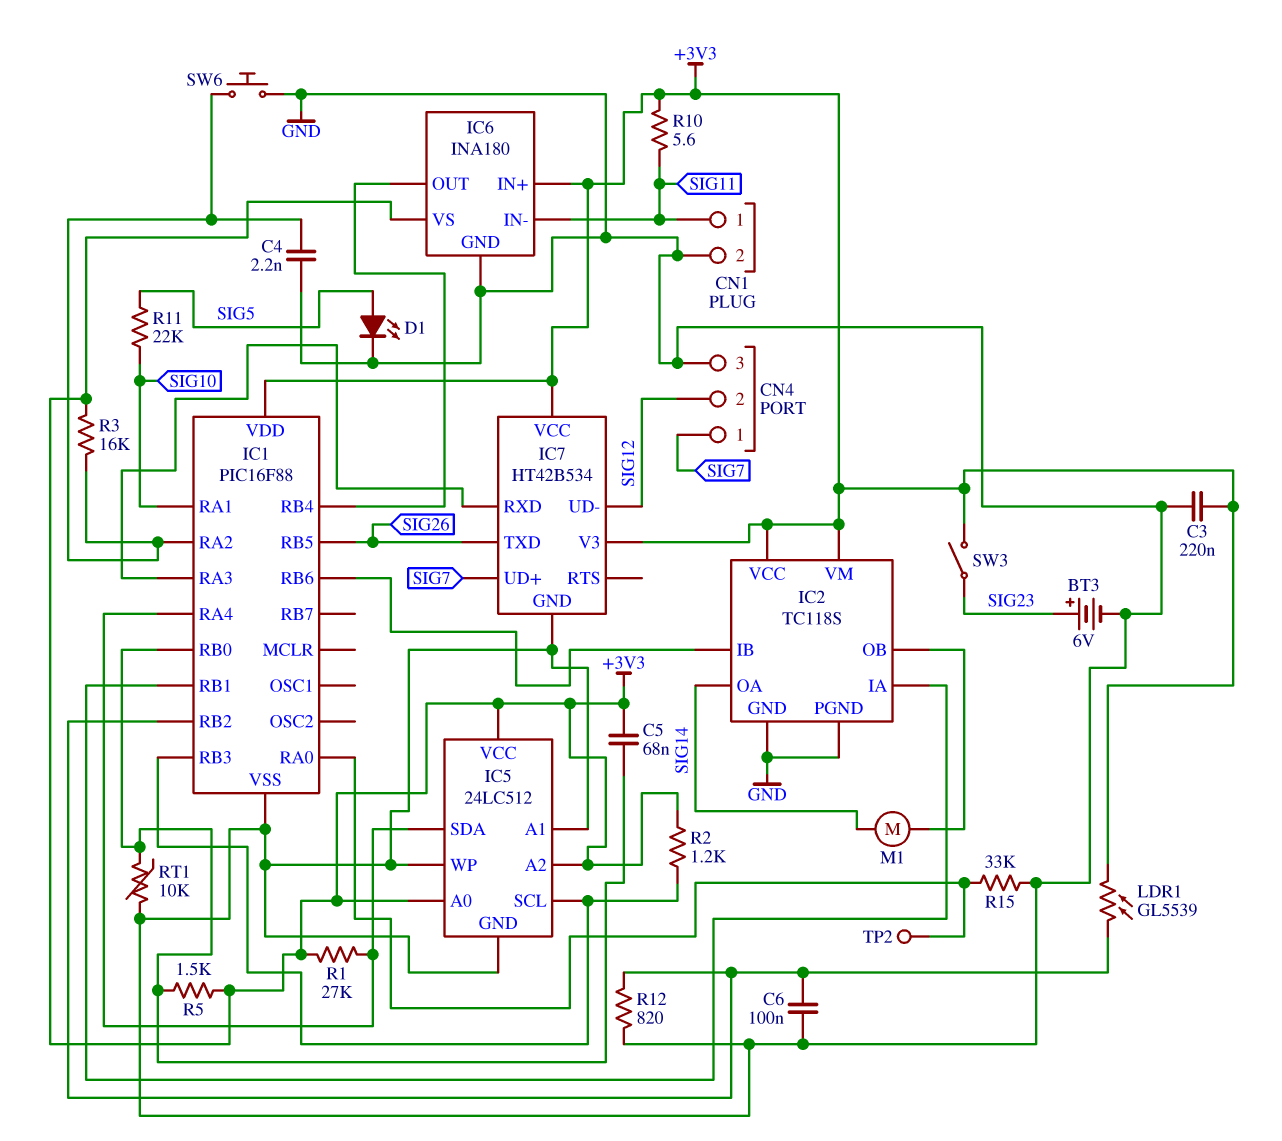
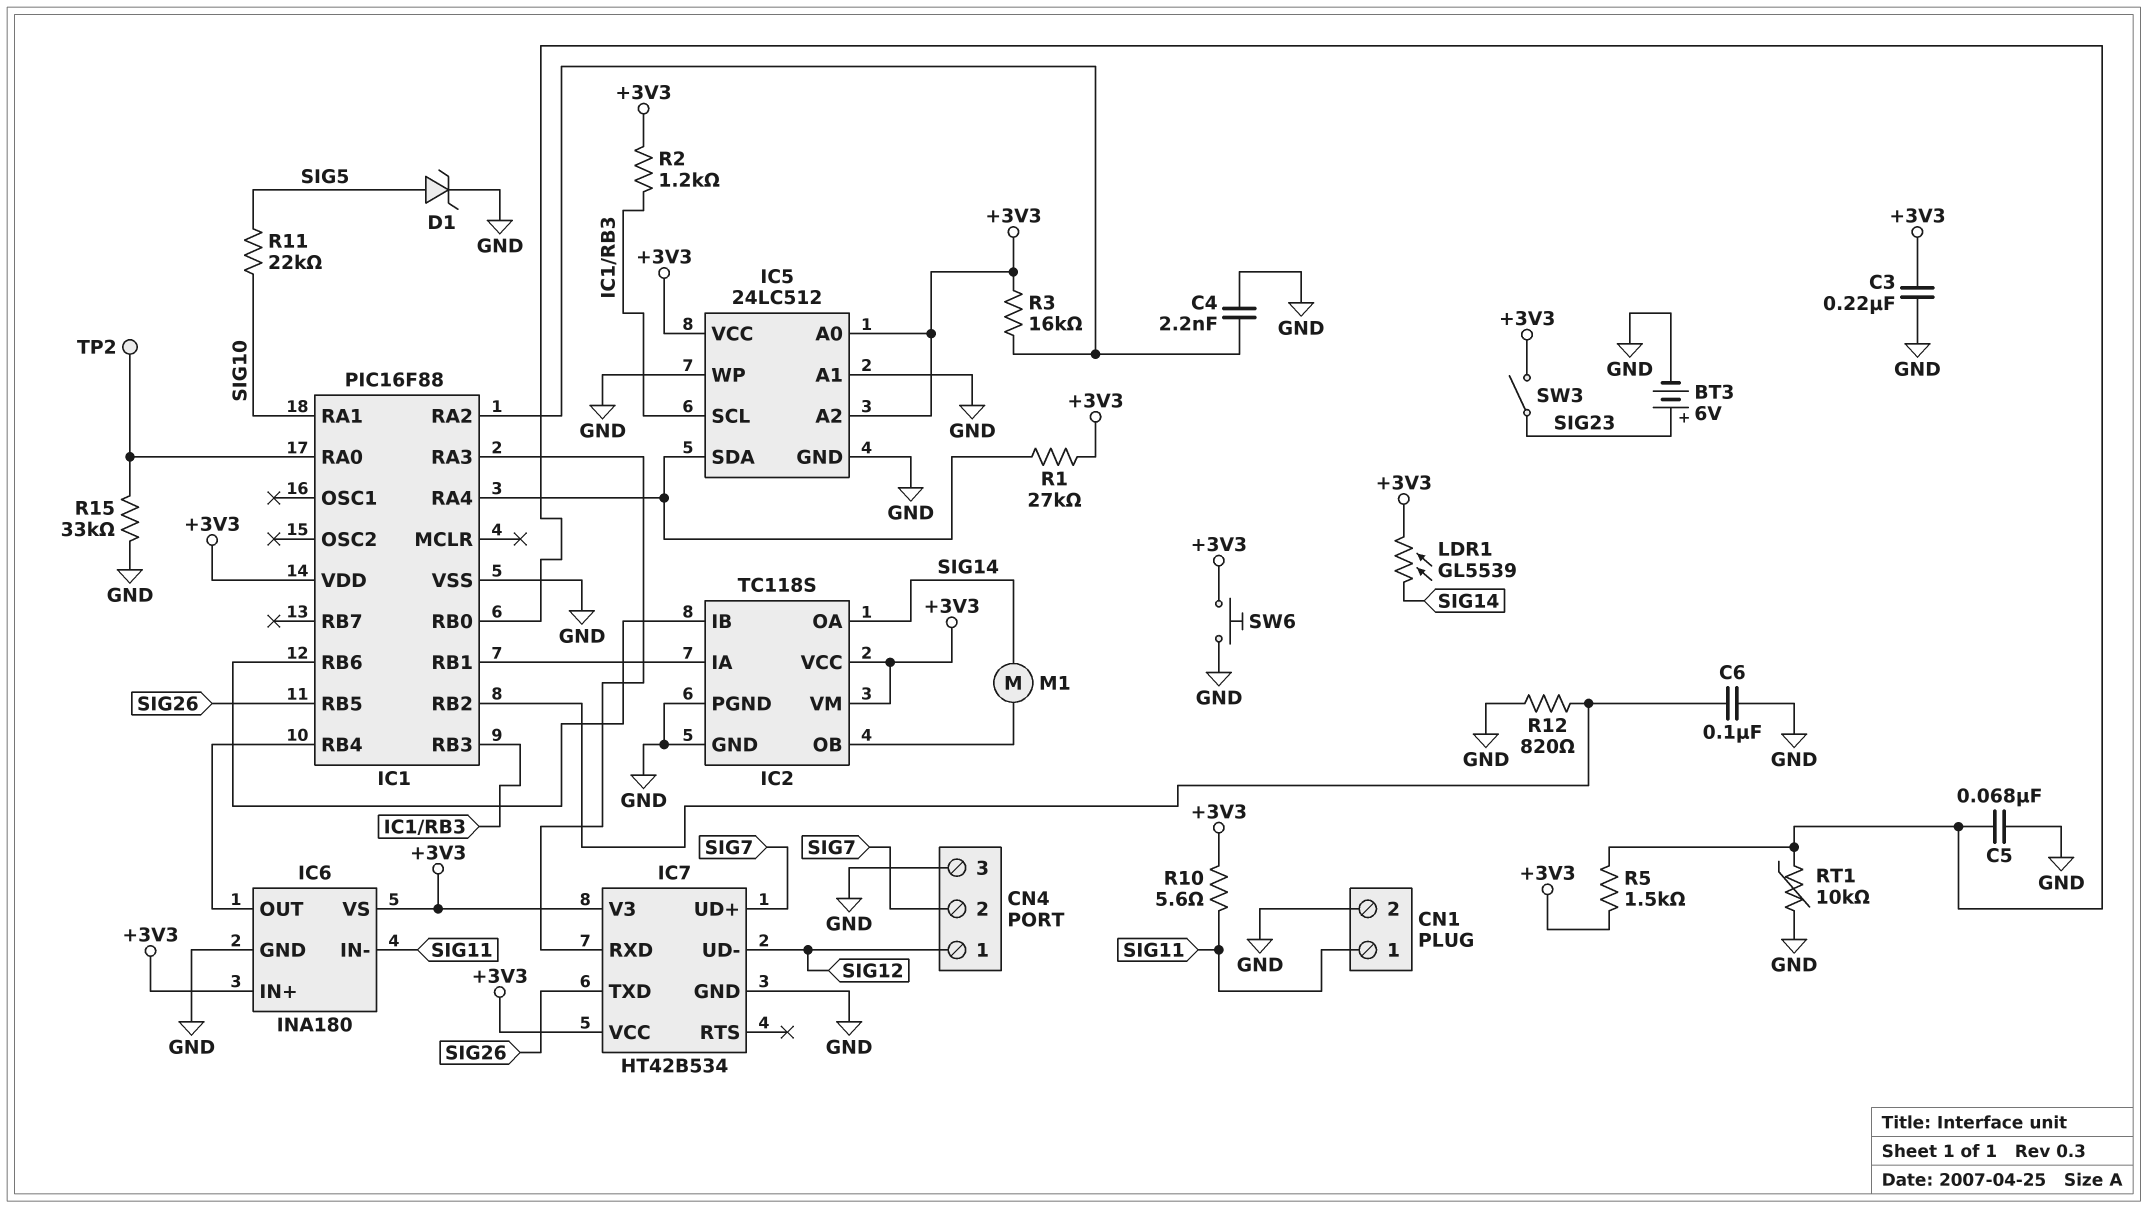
C5: 68nF (+3V3, IC1/RB0) -> 68nF (GND, IC1/RB0)
CN4 pin 1: SIG7 -> SIG12
CN4 pin 2: SIG12 -> SIG7
D1: LED (A SIG5, K GND) -> zener (A SIG5, K GND)
LDR1: GL5539 (+3V3, IC1/RB2) -> GL5539 (+3V3, SIG14)
SW6: button (GND, IC1/RA2) -> button (+3V3, GND)

